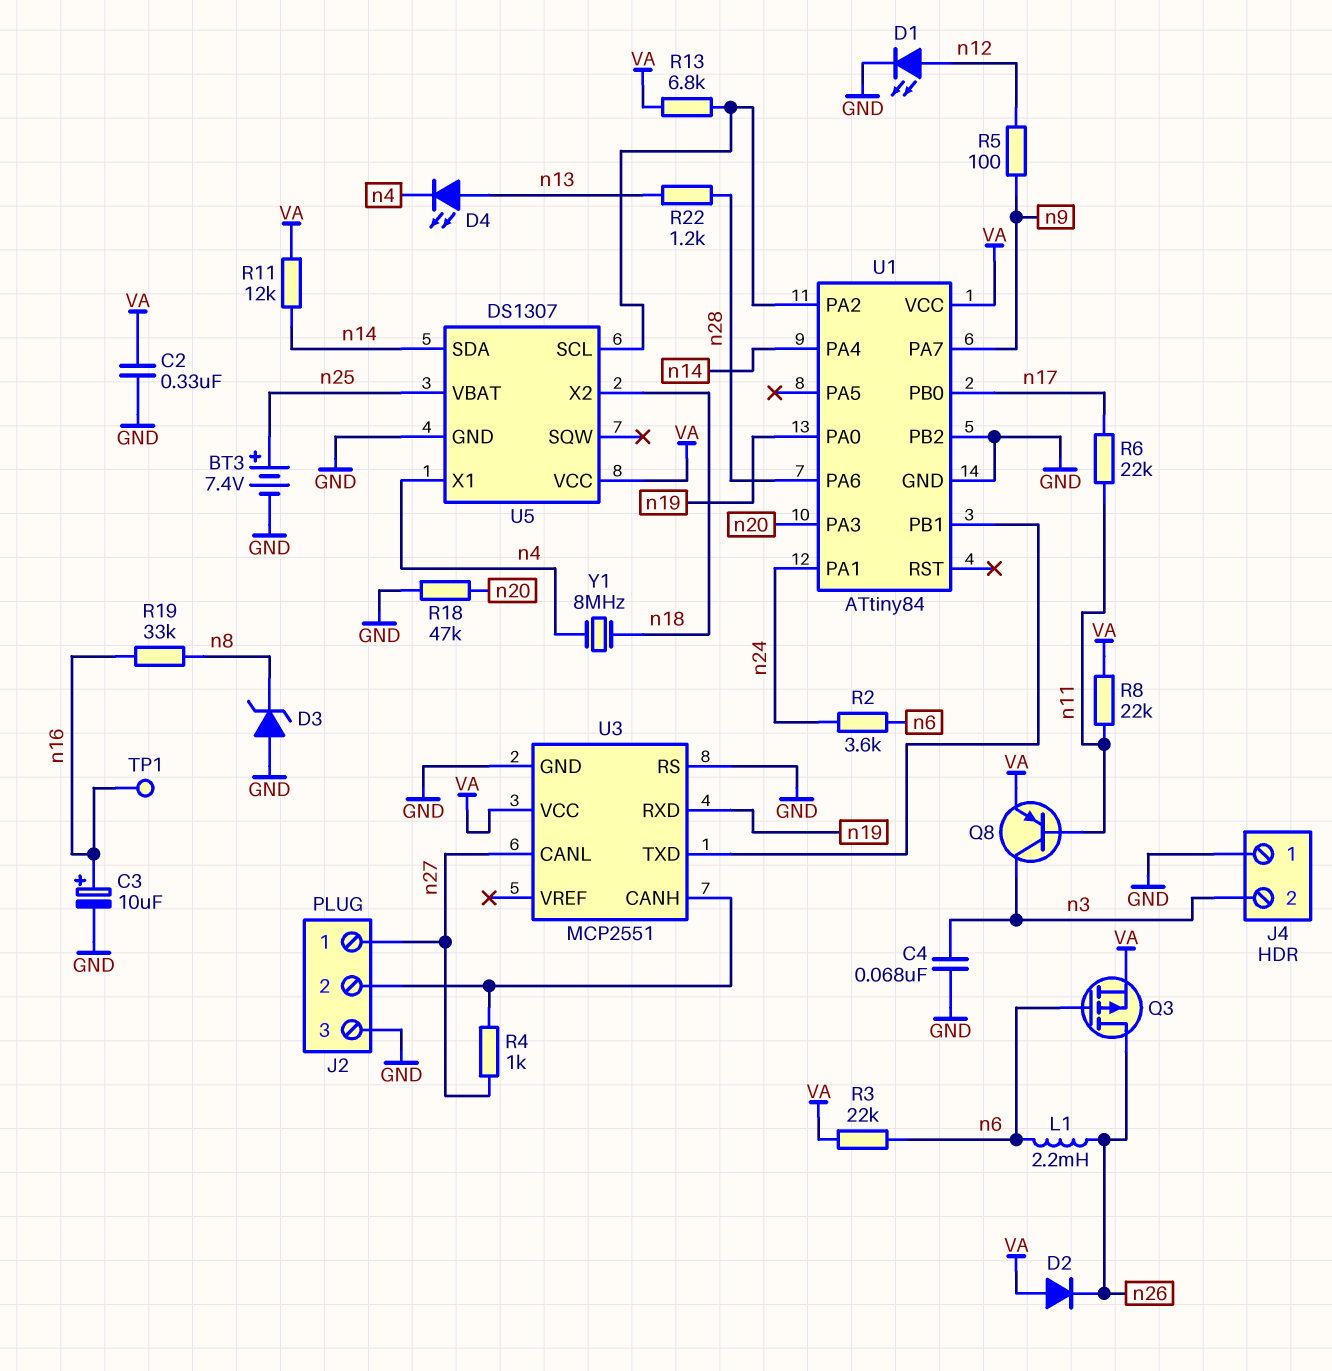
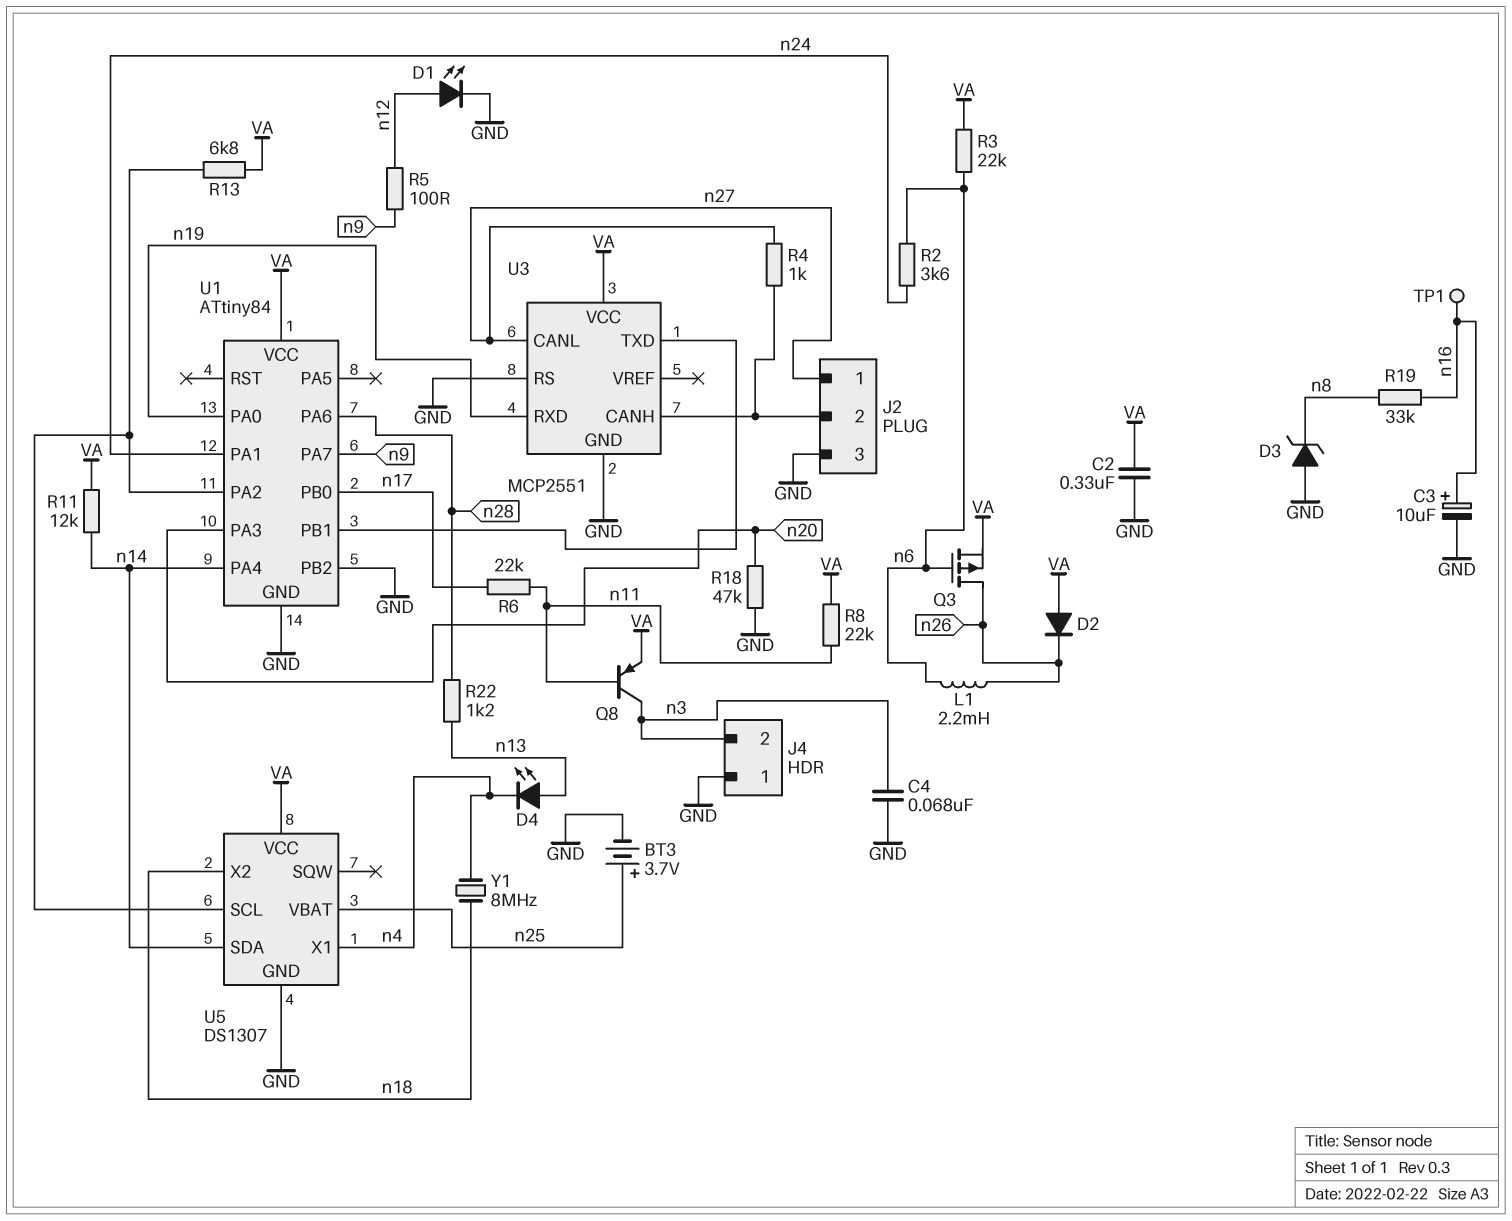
BT3: 7.4V (plus n25, minus GND) -> 3.7V (plus n25, minus GND)

